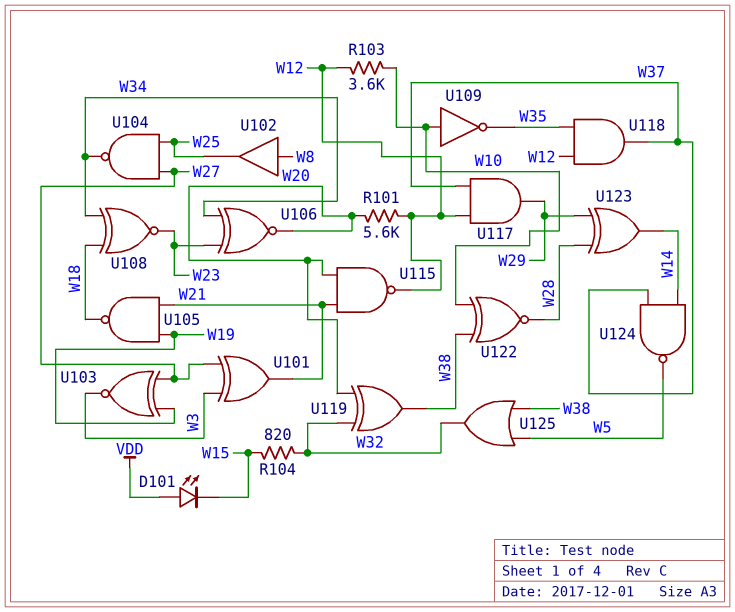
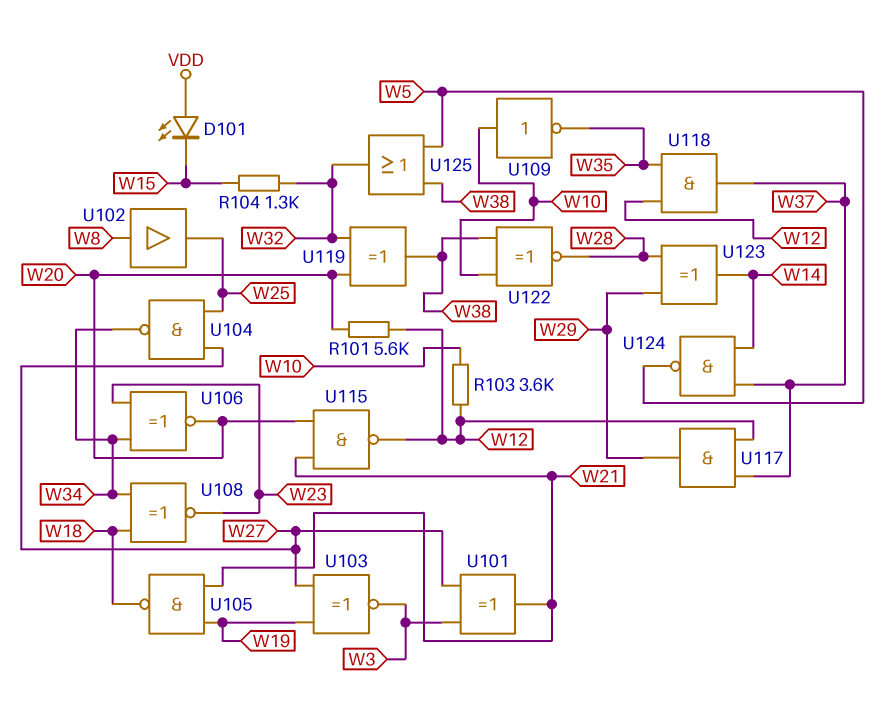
R104: 820 (W15, W32) -> 1.3k (W15, W32)

